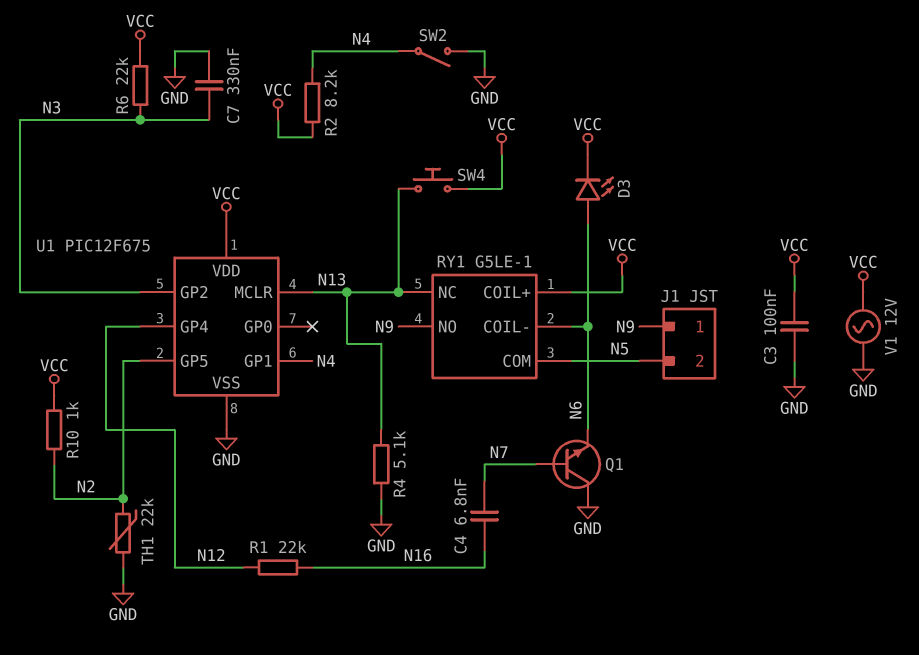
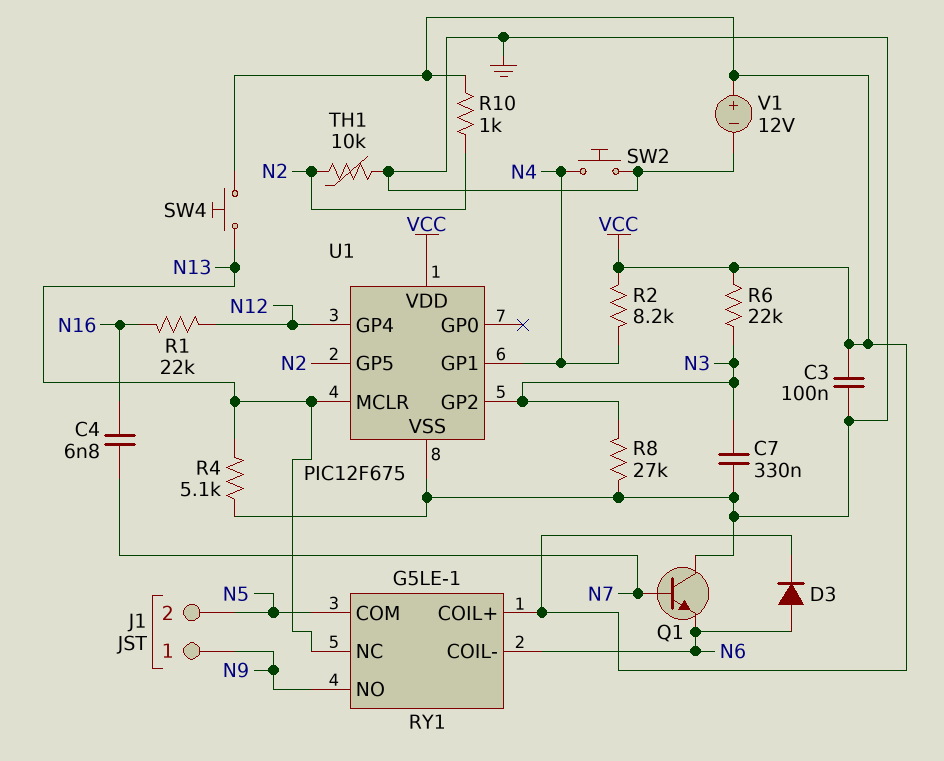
D3: LED (A N6, K VCC) -> diode (A N6, K VCC)
R8: none -> 27k (GND, N3)
SW2: switch (GND, N4) -> button (GND, N4)
TH1: 22k (GND, N2) -> 10k (GND, N2)
V1: AC 12V (GND, VCC) -> 12V (plus VCC, minus GND)

